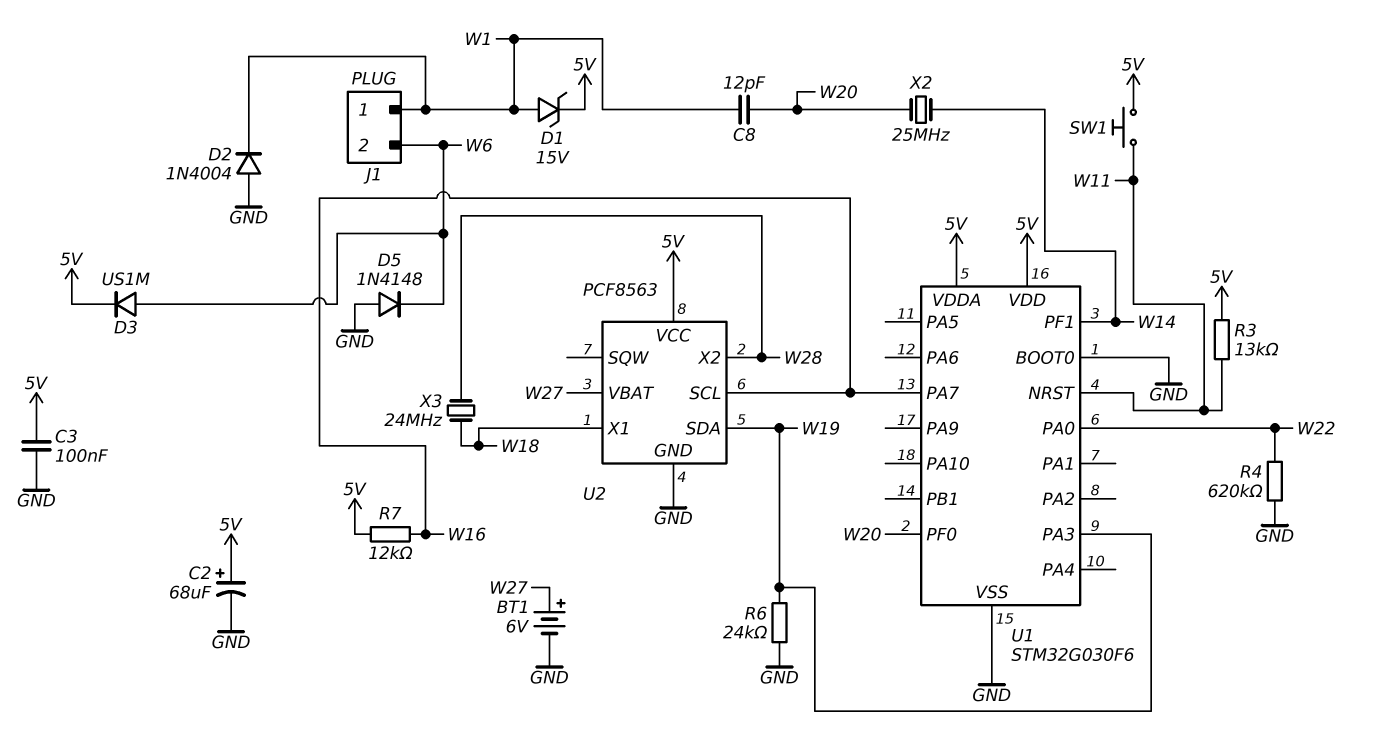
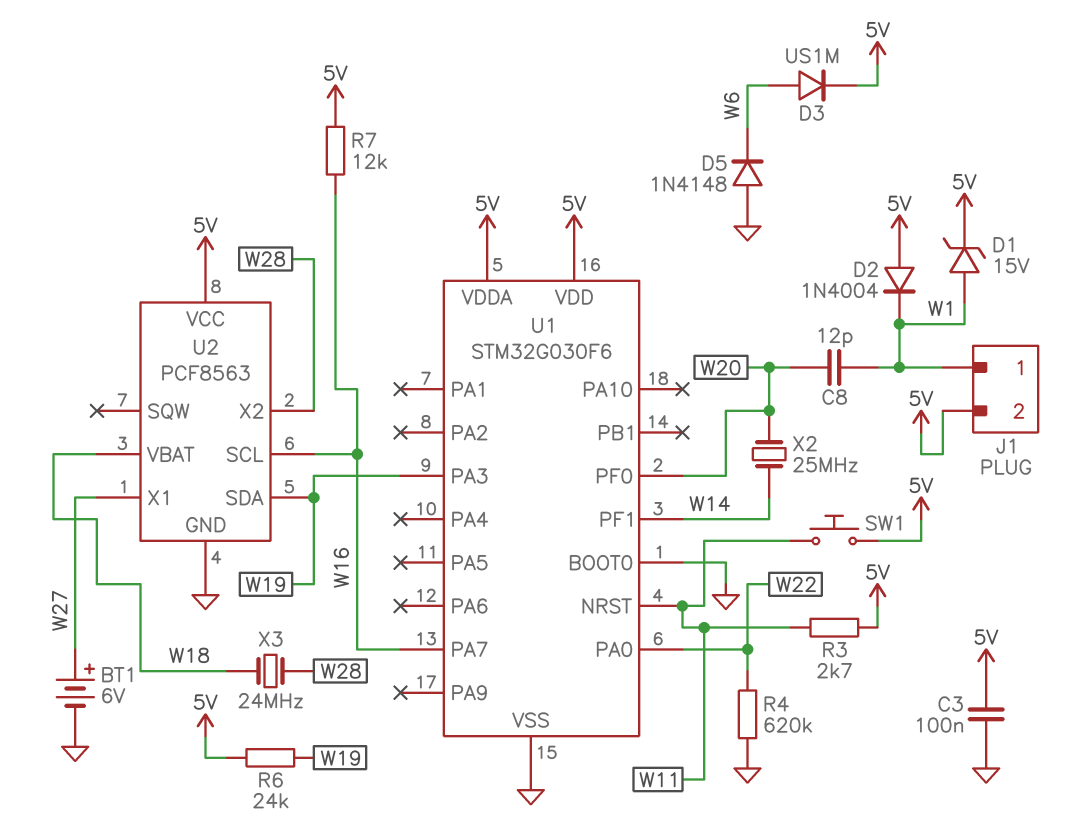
C2: 68uF (plus 5V, minus GND) -> none
D2: diode 1N4004 (A GND, K W1) -> diode 1N4004 (A 5V, K W1)
J1 pin 2: W6 -> 5V
R3: 13k (5V, W11) -> 2.7k (5V, W11)
R6: 24k (GND, W19) -> 24k (5V, W19)
U2 pin VBAT: W27 -> W18
U2 pin X1: W18 -> W27

